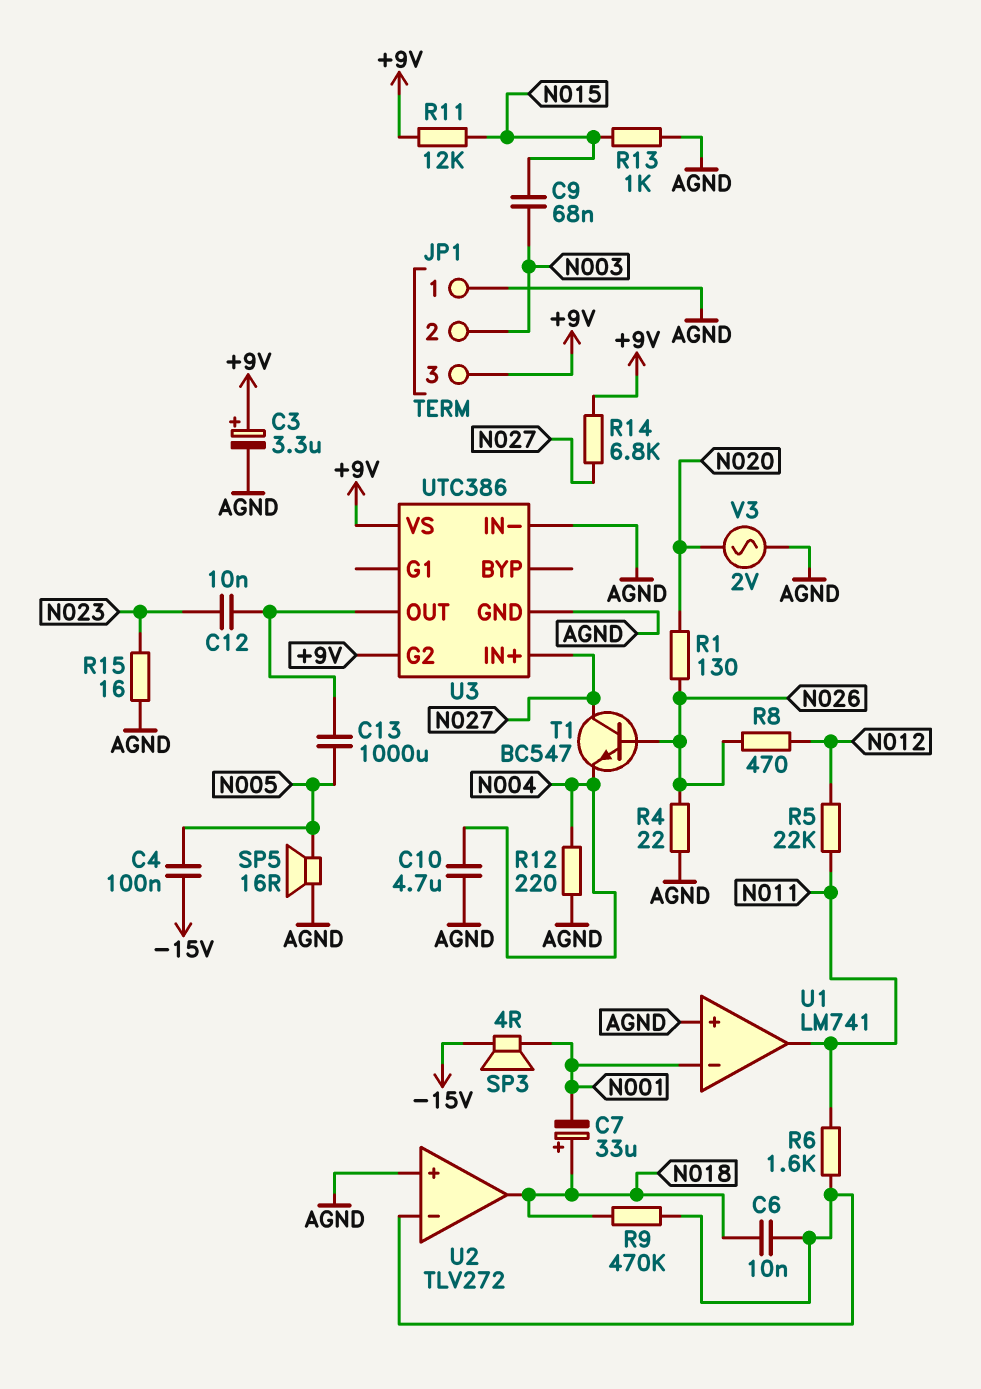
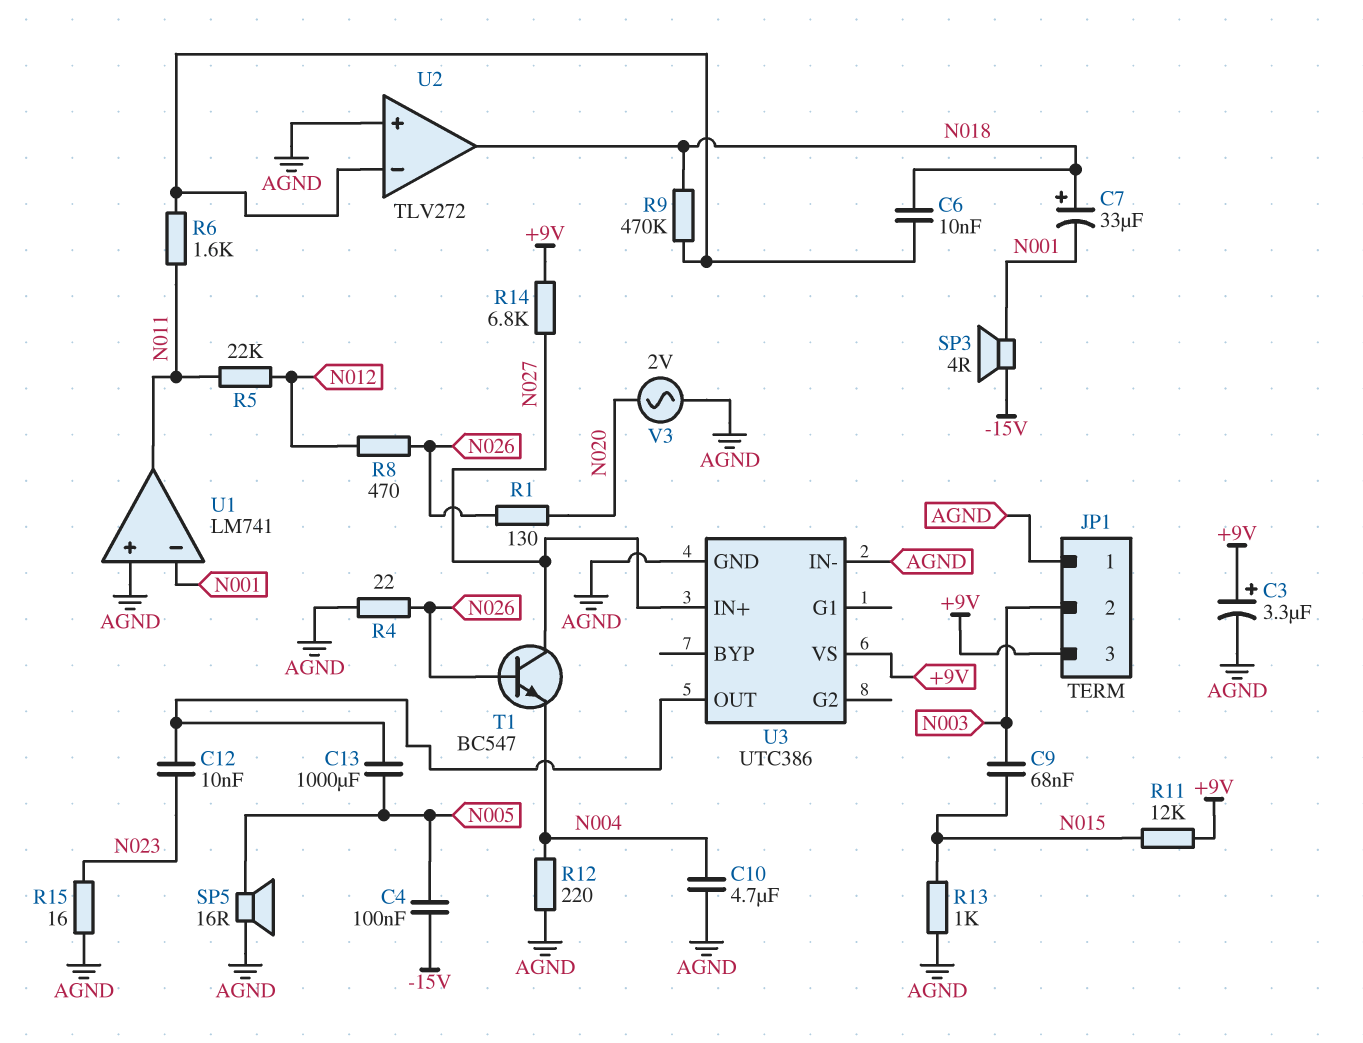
U3 pin G2: +9V -> none

